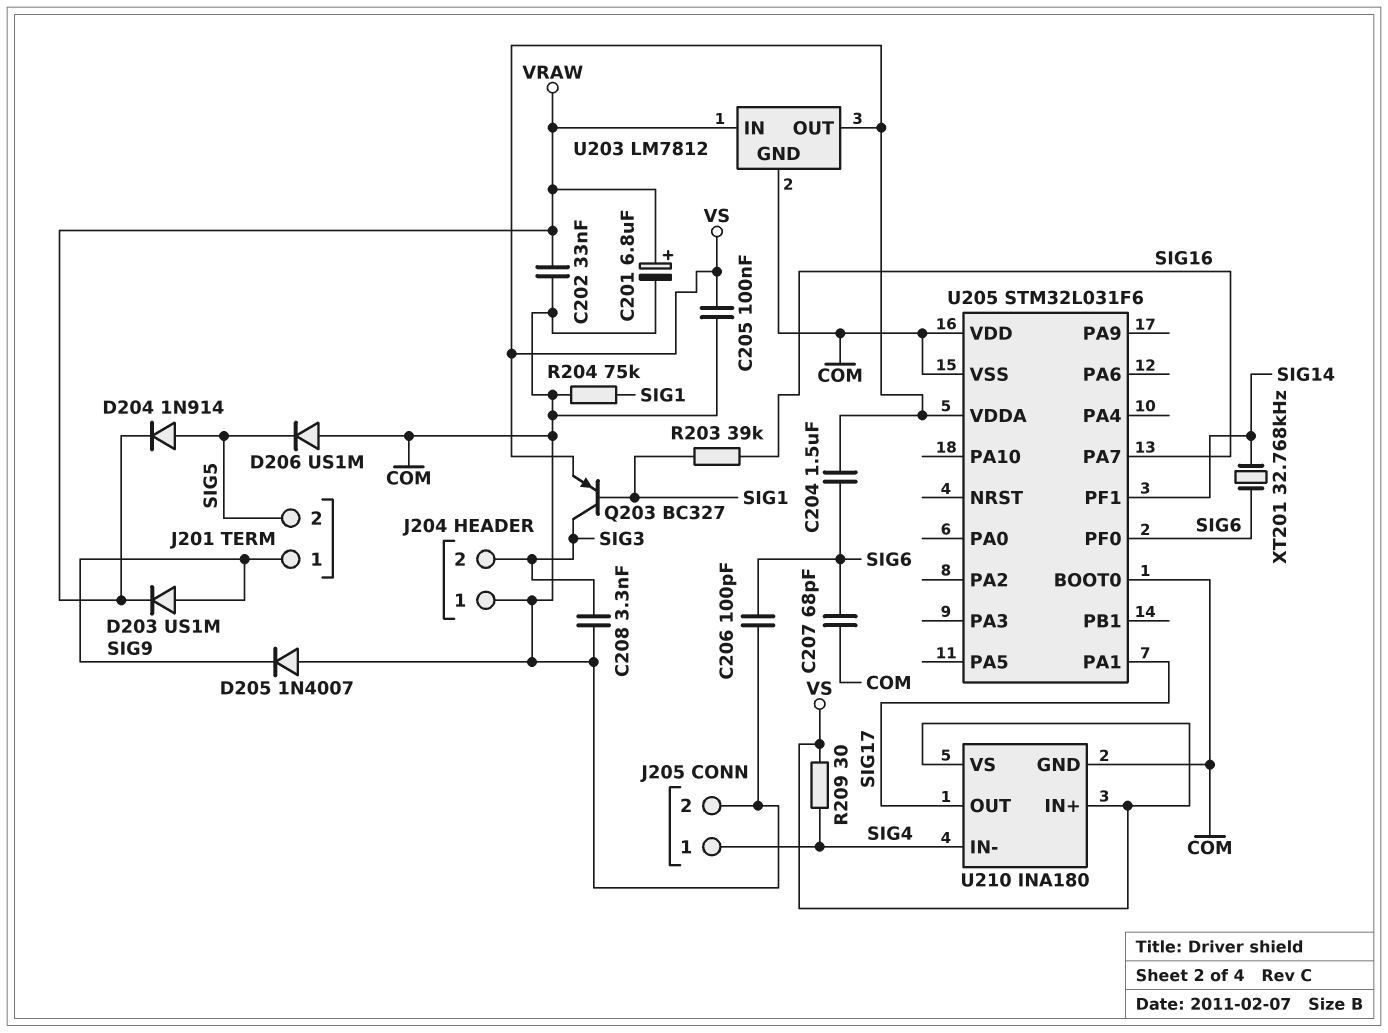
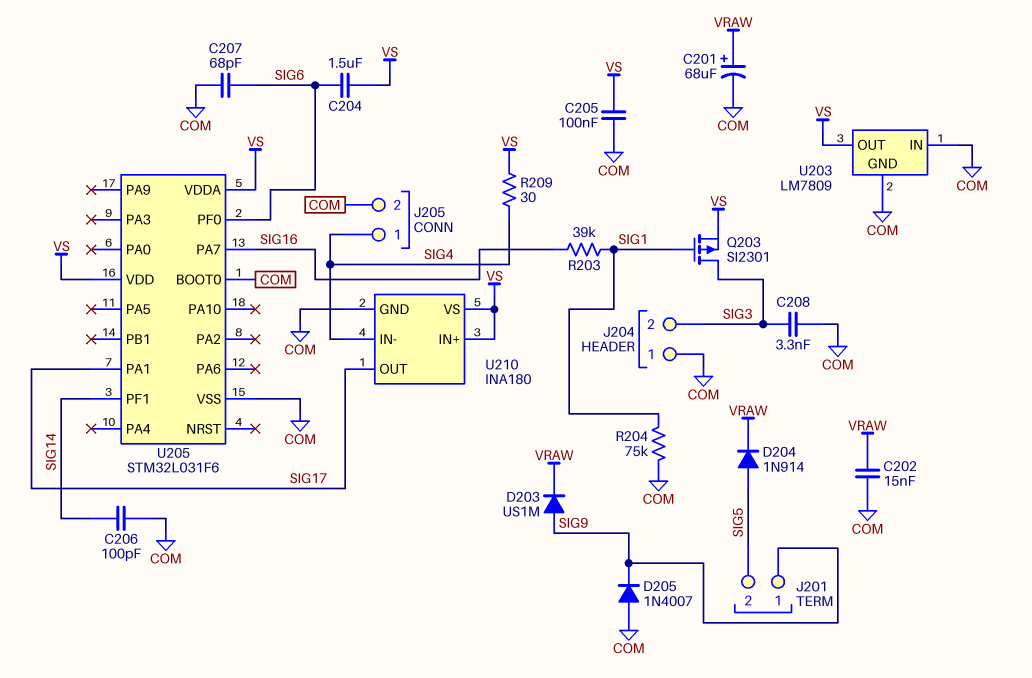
C201: 6.8uF (plus VRAW, minus COM) -> 68uF (plus VRAW, minus COM)
C202: 33nF (COM, VRAW) -> 15nF (COM, VRAW)
C206: 100pF (COM, SIG6) -> 100pF (COM, SIG14)
D206: diode US1M (A COM, K SIG5) -> none
Q203: PNP BC327 (B SIG1, C SIG3, E VS) -> PMOS SI2301 (G SIG1, D SIG3, S VS)
U203: LM7812 -> LM7809
U203 pin IN: VRAW -> COM
U205 pin VDD: COM -> VS
XT201: 32.768kHz (SIG6, SIG14) -> none

